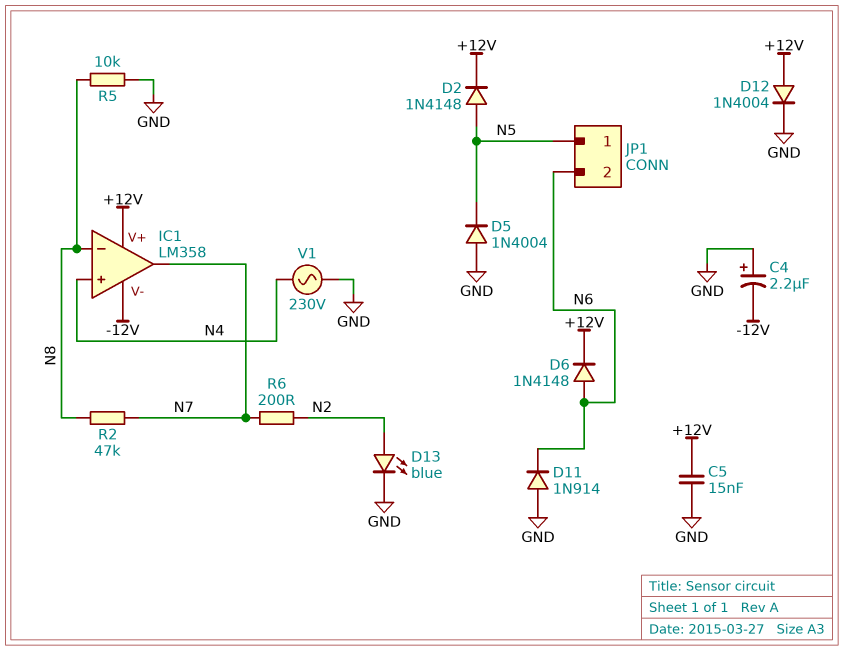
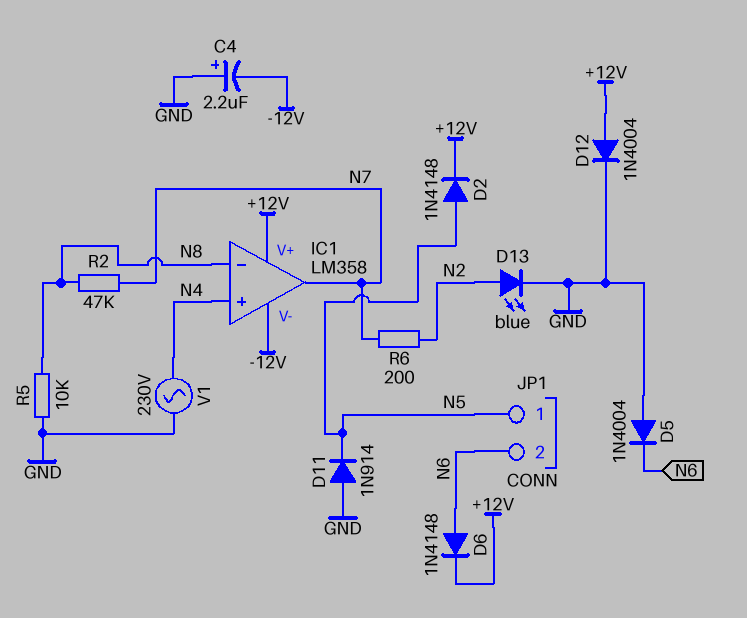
C5: 15nF (+12V, GND) -> none
D5: diode 1N4004 (A GND, K N5) -> diode 1N4004 (A GND, K N6)
D11: diode 1N914 (A GND, K N6) -> diode 1N914 (A GND, K N5)

